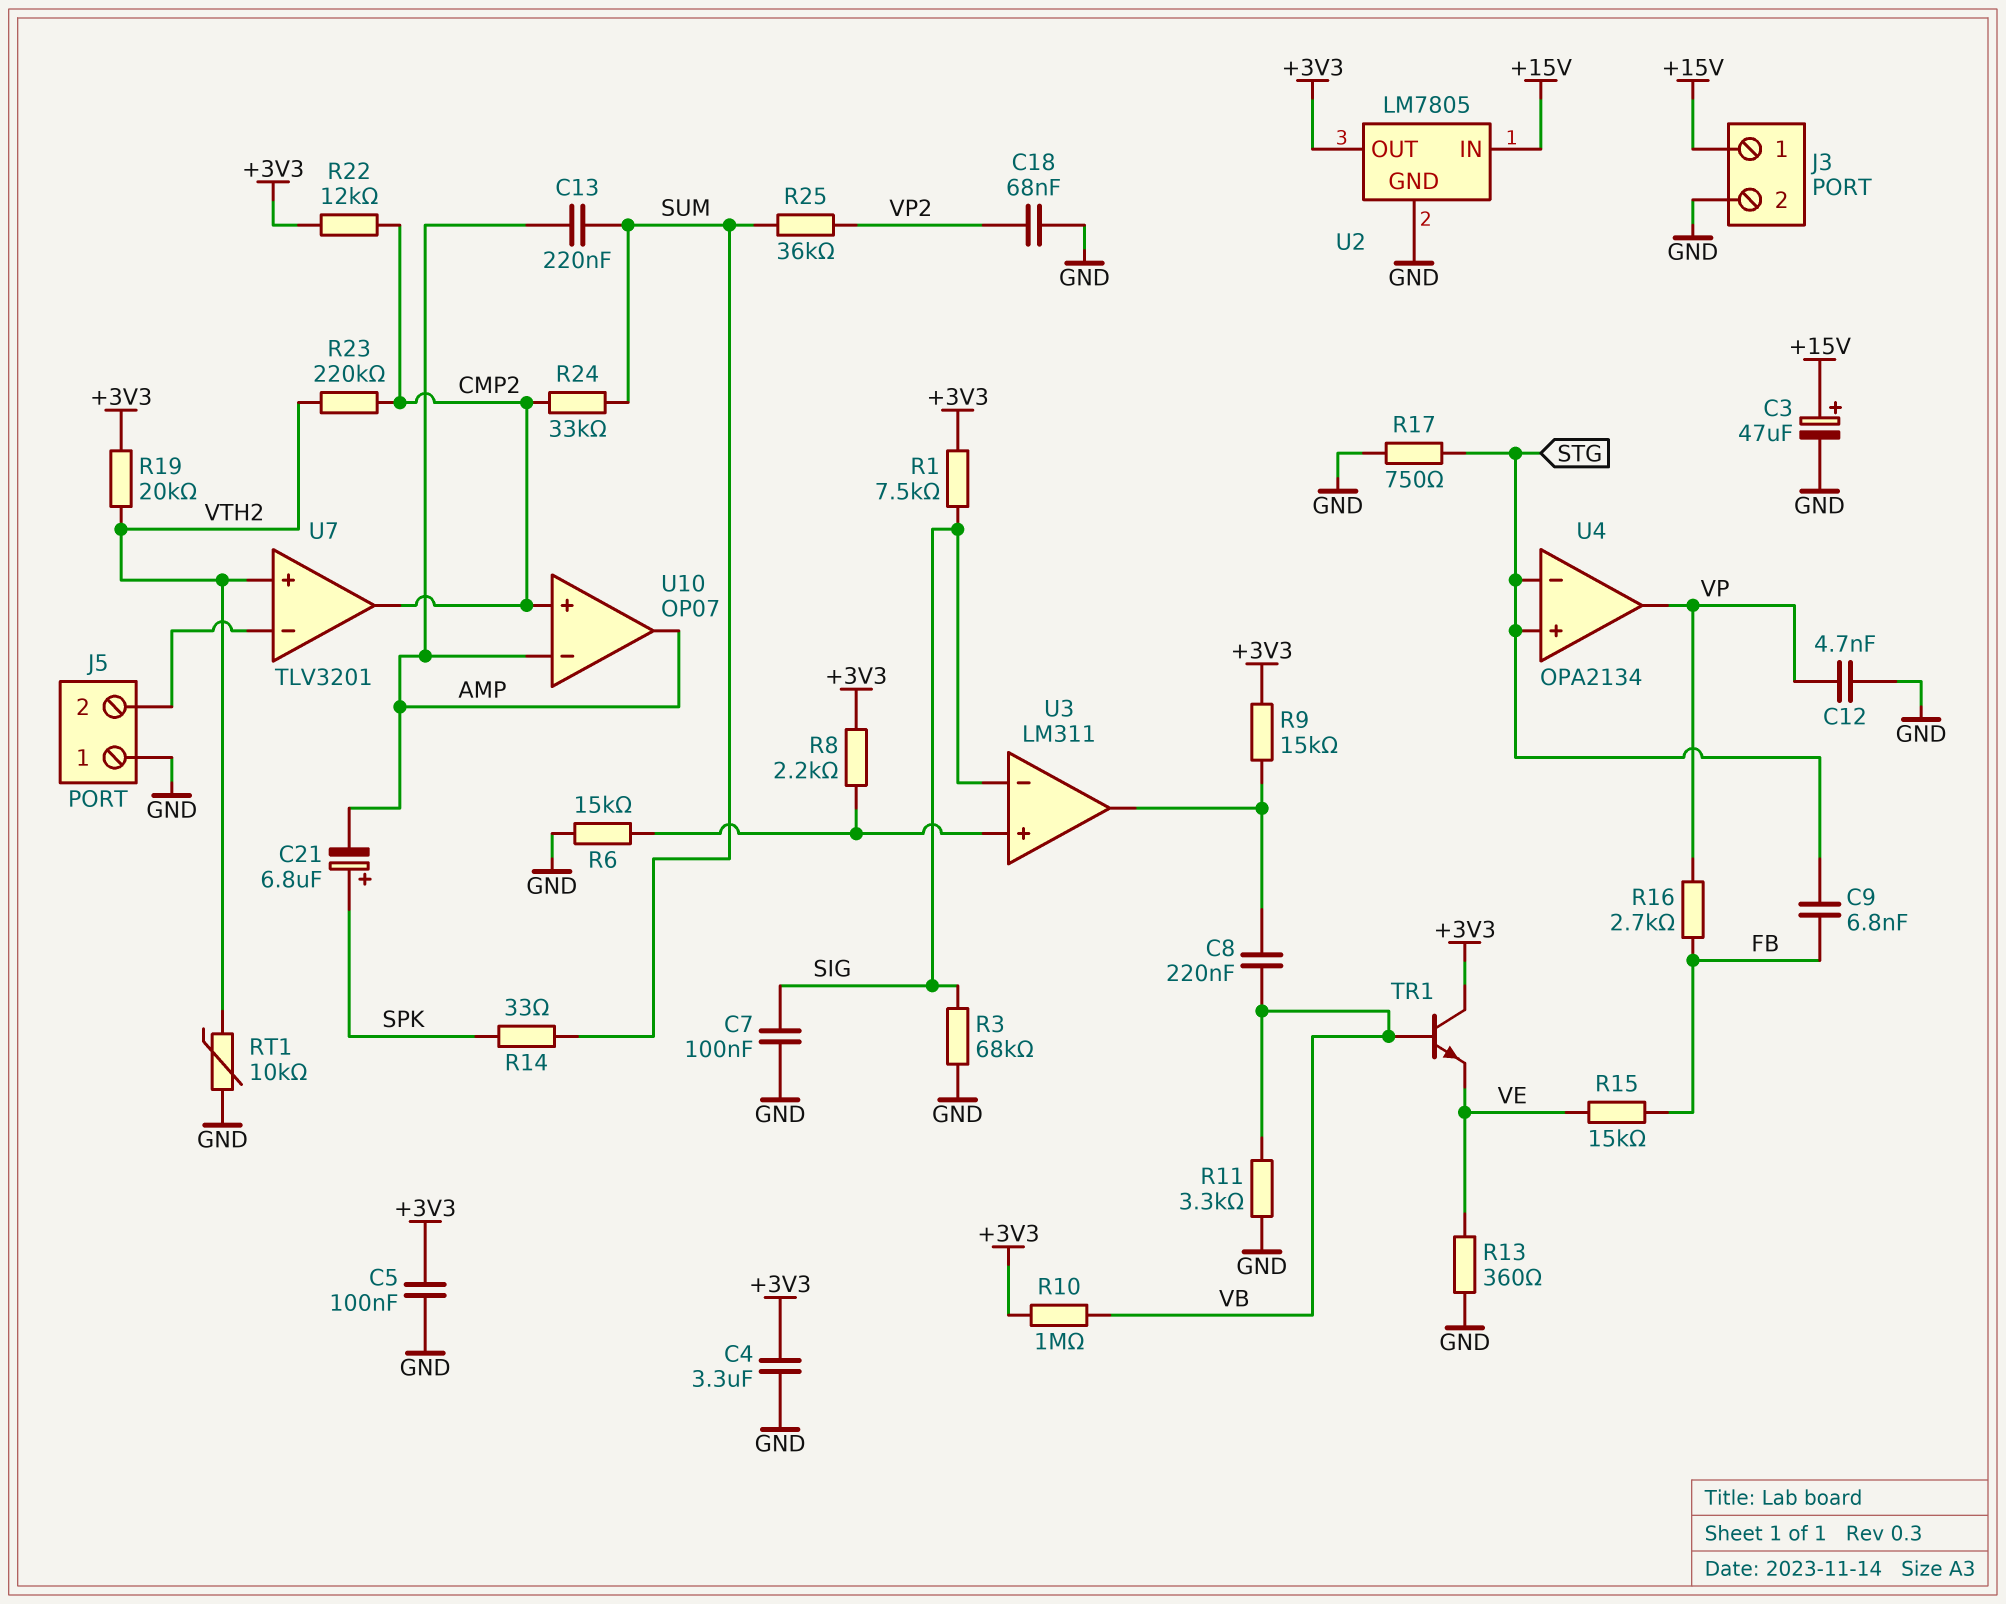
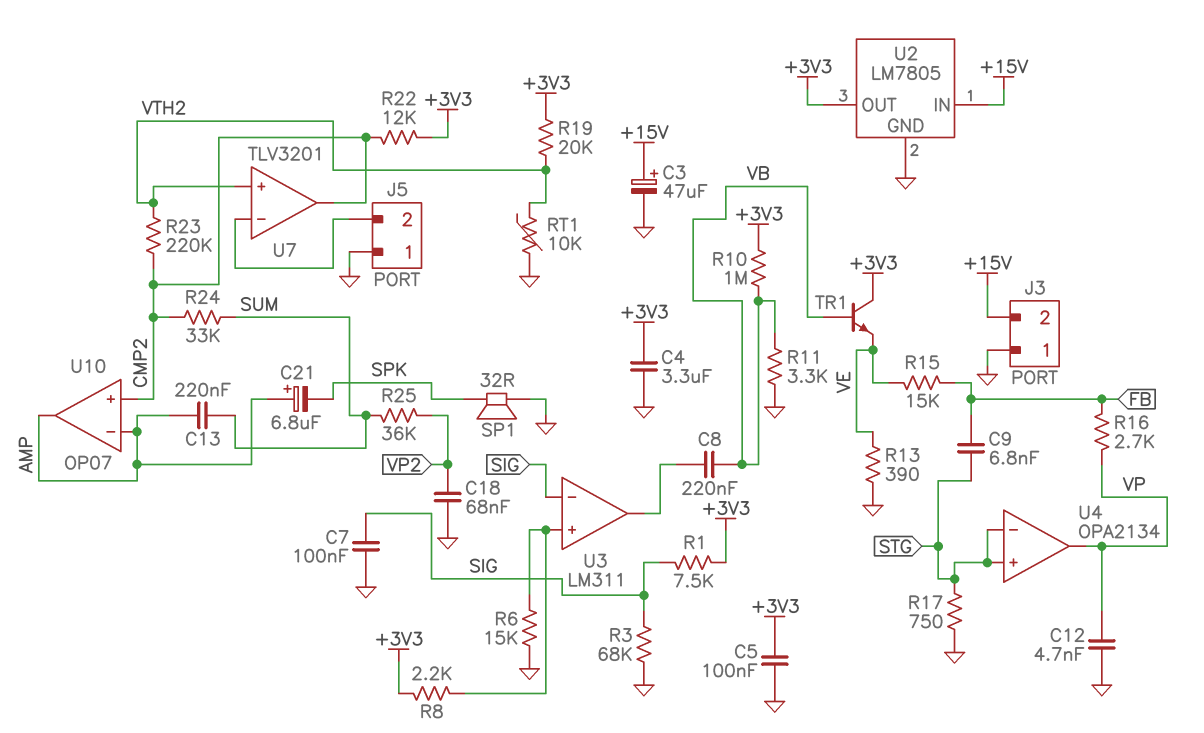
C21: 6.8uF (plus SPK, minus AMP) -> 6.8uF (plus AMP, minus SPK)
J3 pin 1: +15V -> GND
J3 pin 2: GND -> +15V
R9: 15k (+3V3, U3/out) -> none
R13: 360 (GND, VE) -> 390 (GND, VE)
R14: 33 (SPK, SUM) -> none
SP1: none -> speaker 32R (GND, SPK)

